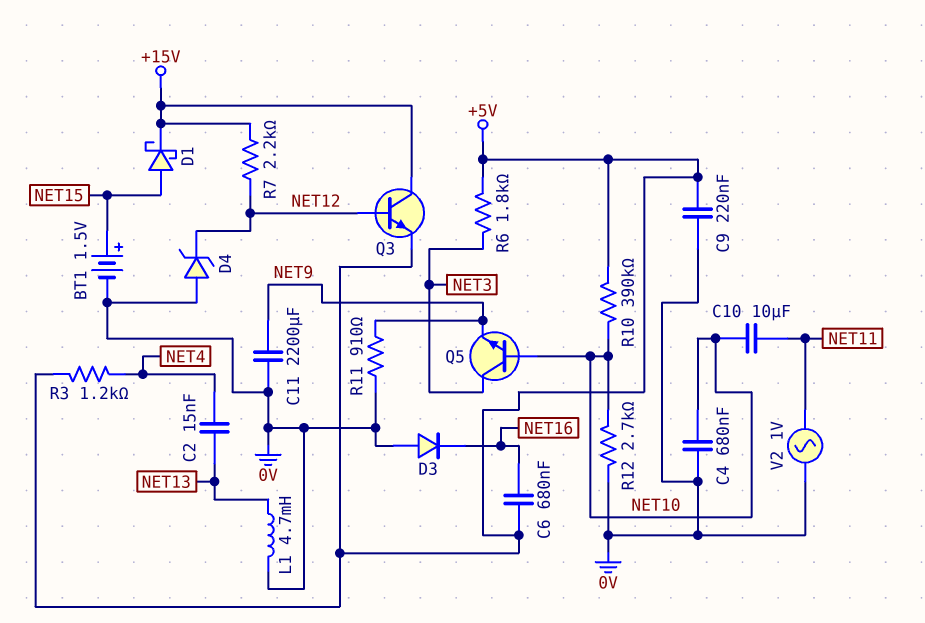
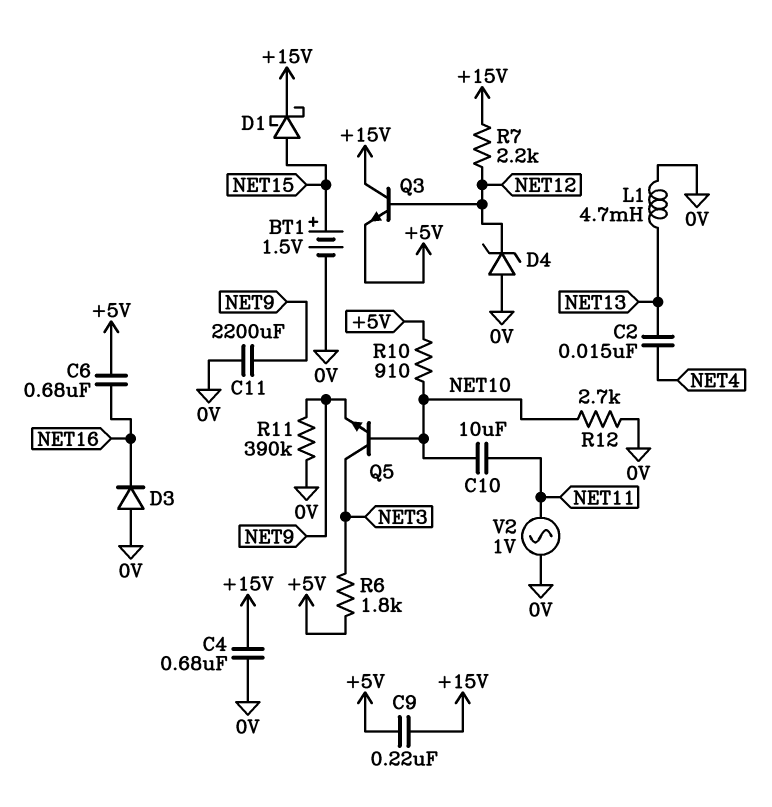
C4: 680nF (0V, NET10) -> 680nF (+15V, 0V)
C9: 220nF (+5V, 0V) -> 220nF (+5V, +15V)
R3: 1.2k (+5V, NET4) -> none
R10: 390k (+5V, NET10) -> 910 (+5V, NET10)
R11: 910 (0V, NET9) -> 390k (0V, NET9)

